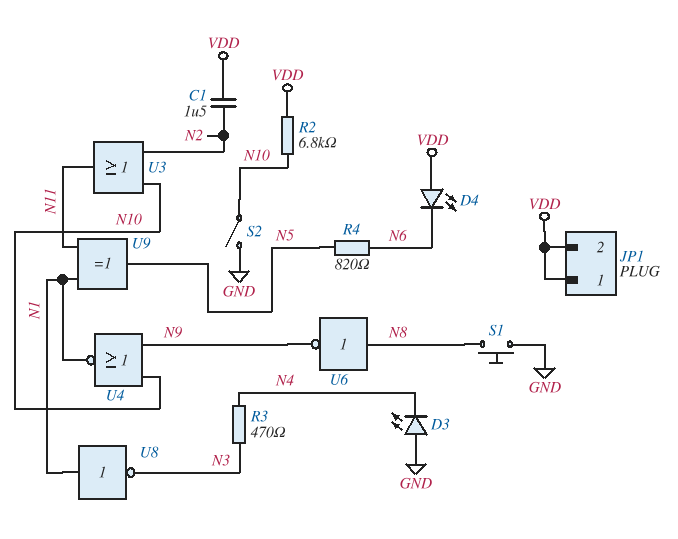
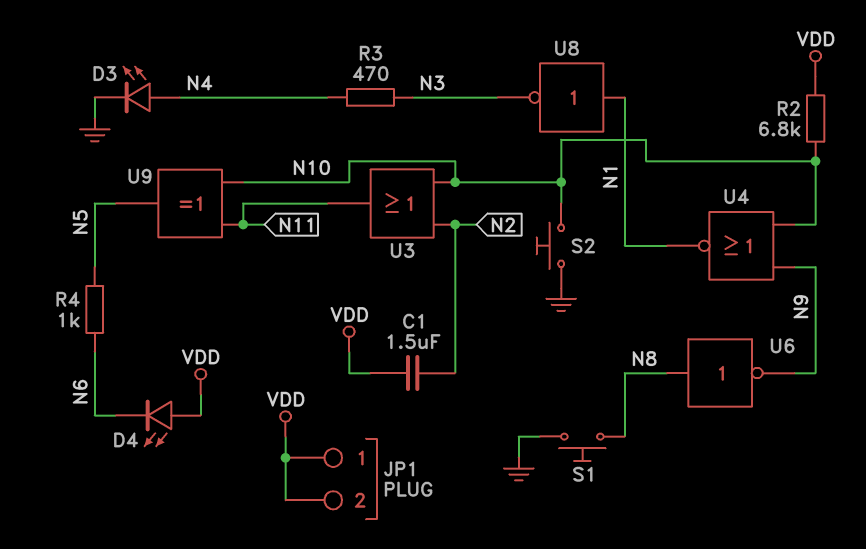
D3: LED (A GND, K N4) -> LED (A N4, K GND)
R4: 820 (N5, N6) -> 1k (N5, N6)
S2: switch (GND, N10) -> button (GND, N10)
U9: XOR (in N1, in N11, out N5) -> XOR (in N10, in N11, out N5)

